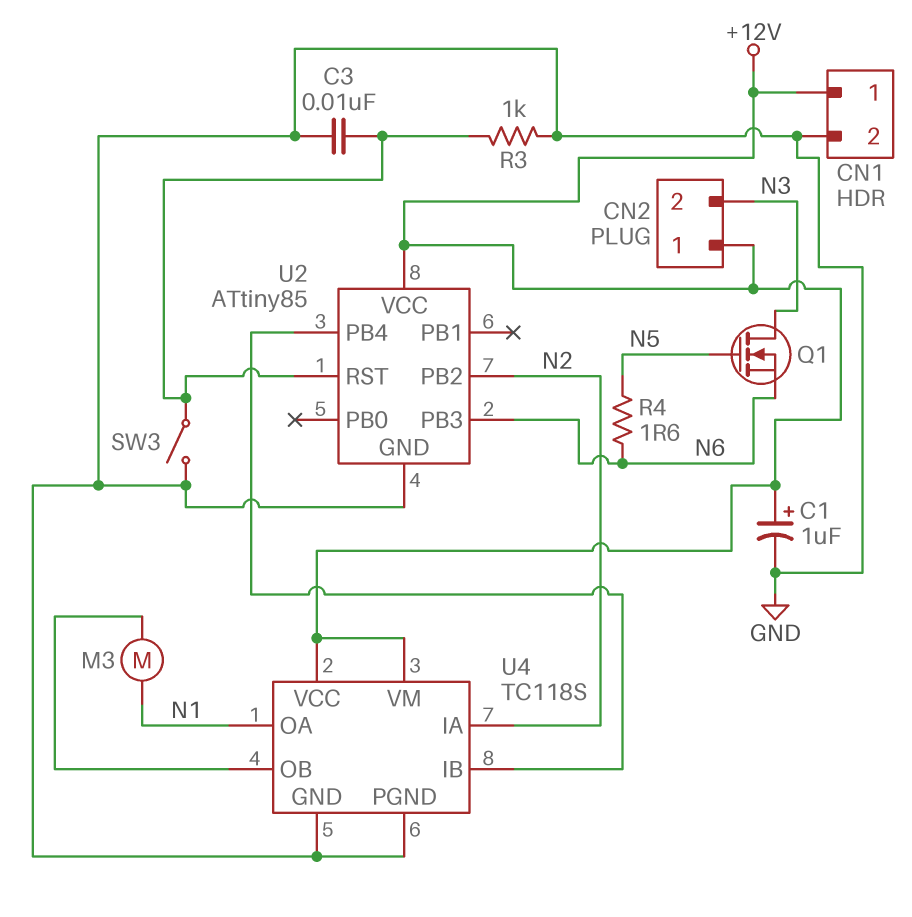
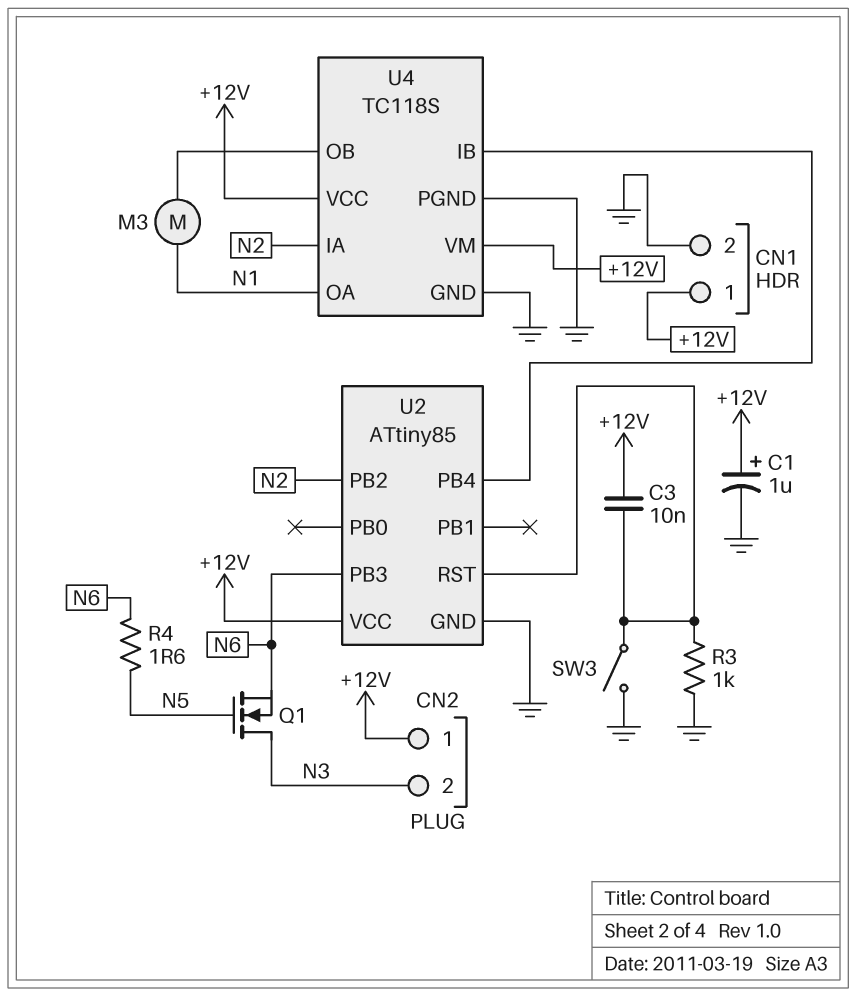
C3: 10nF (GND, U2/RST) -> 10nF (+12V, U2/RST)

